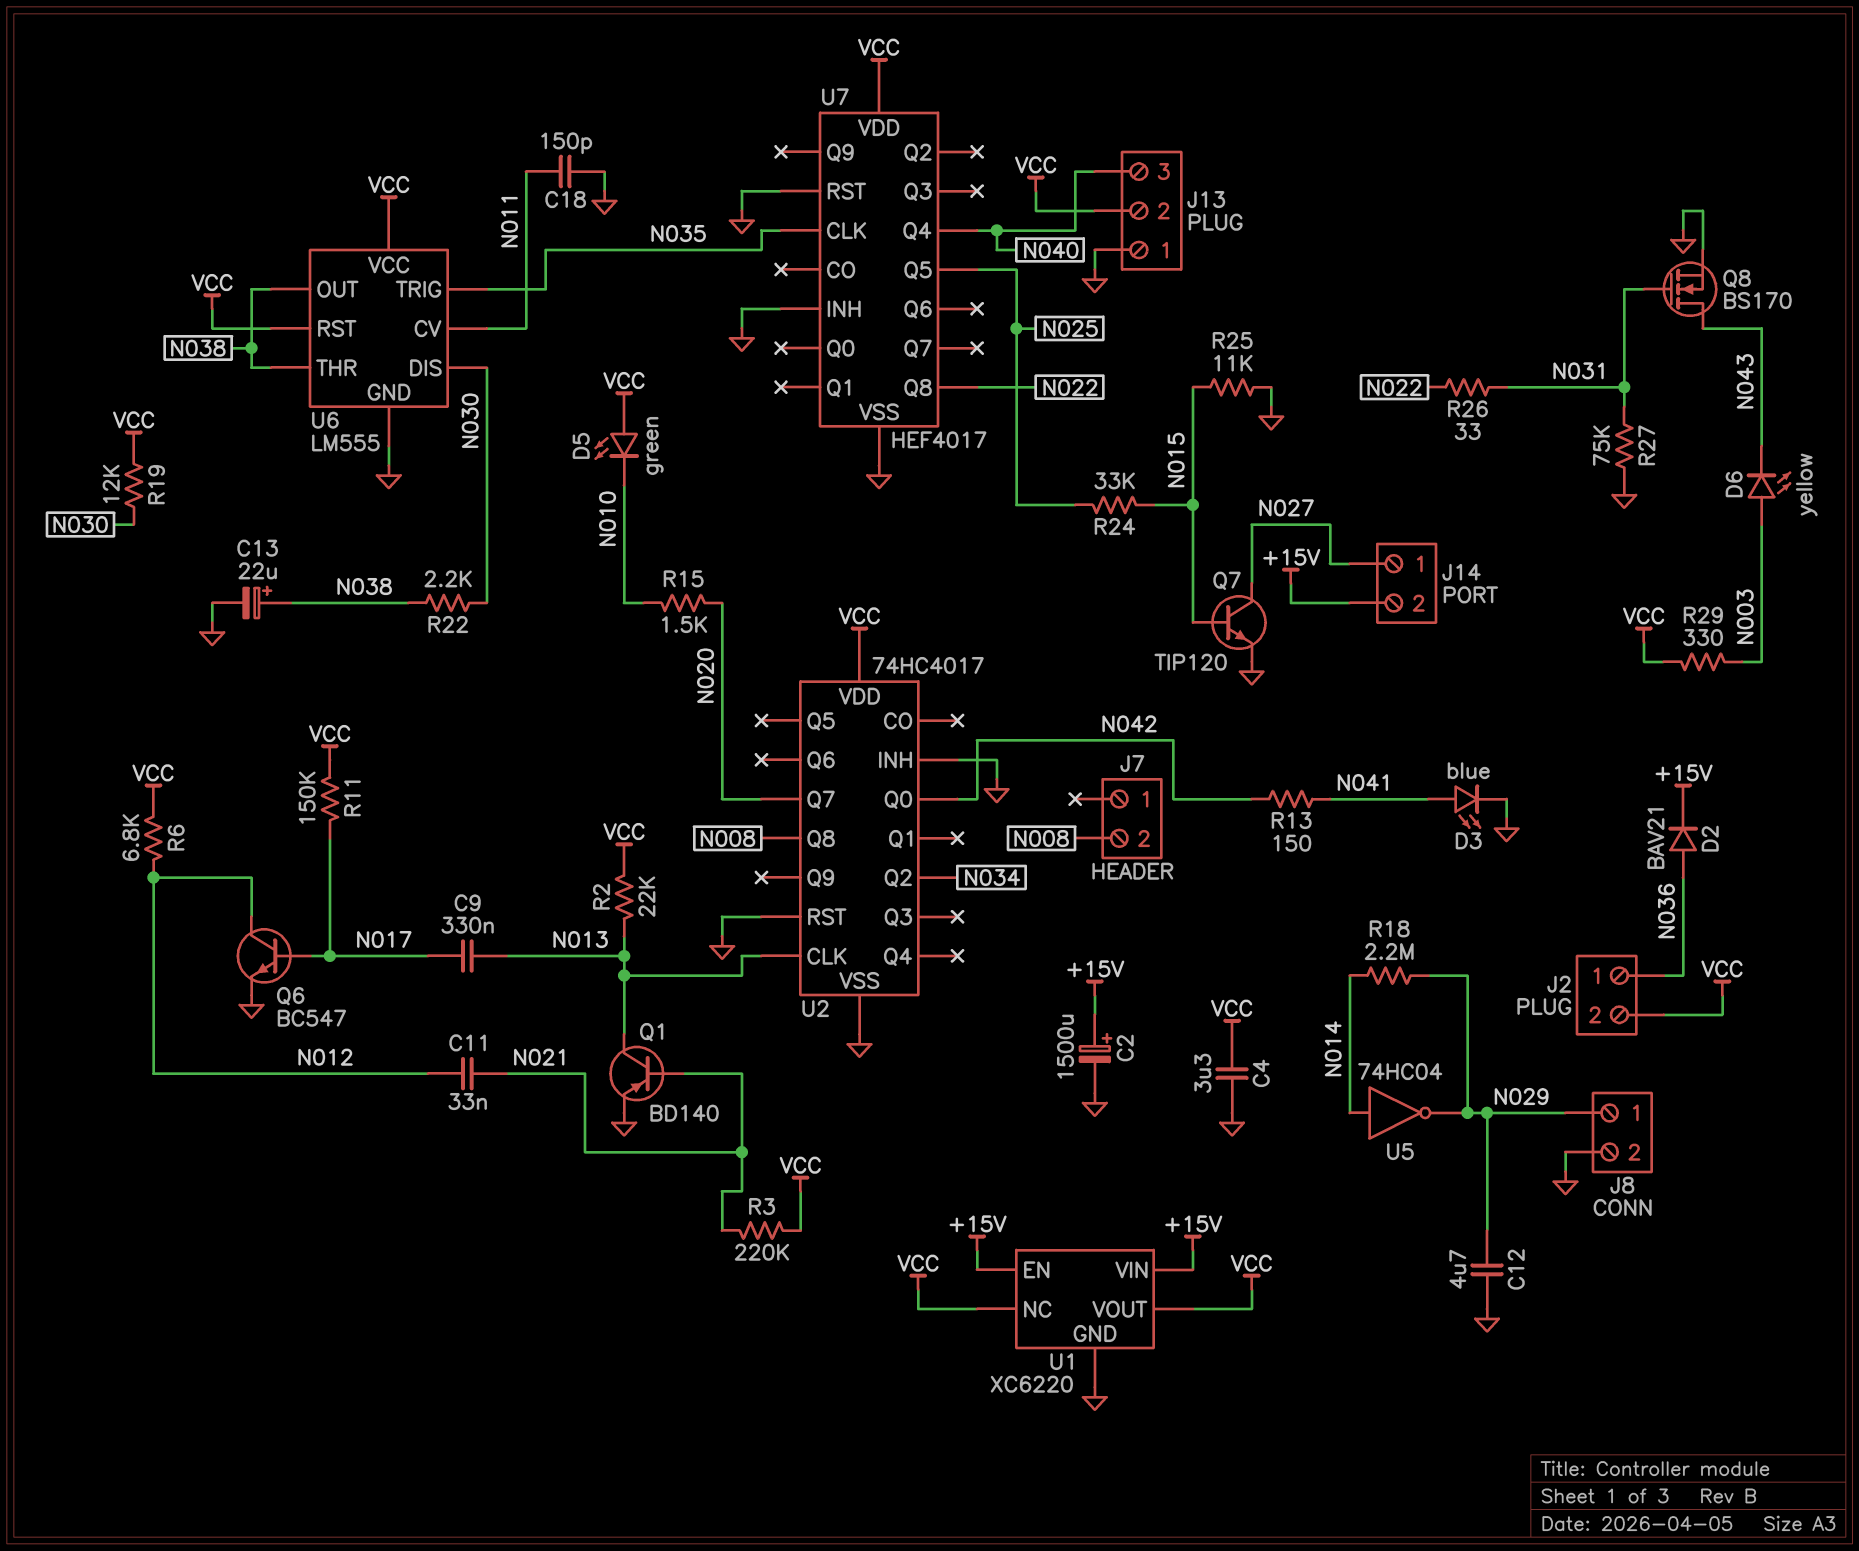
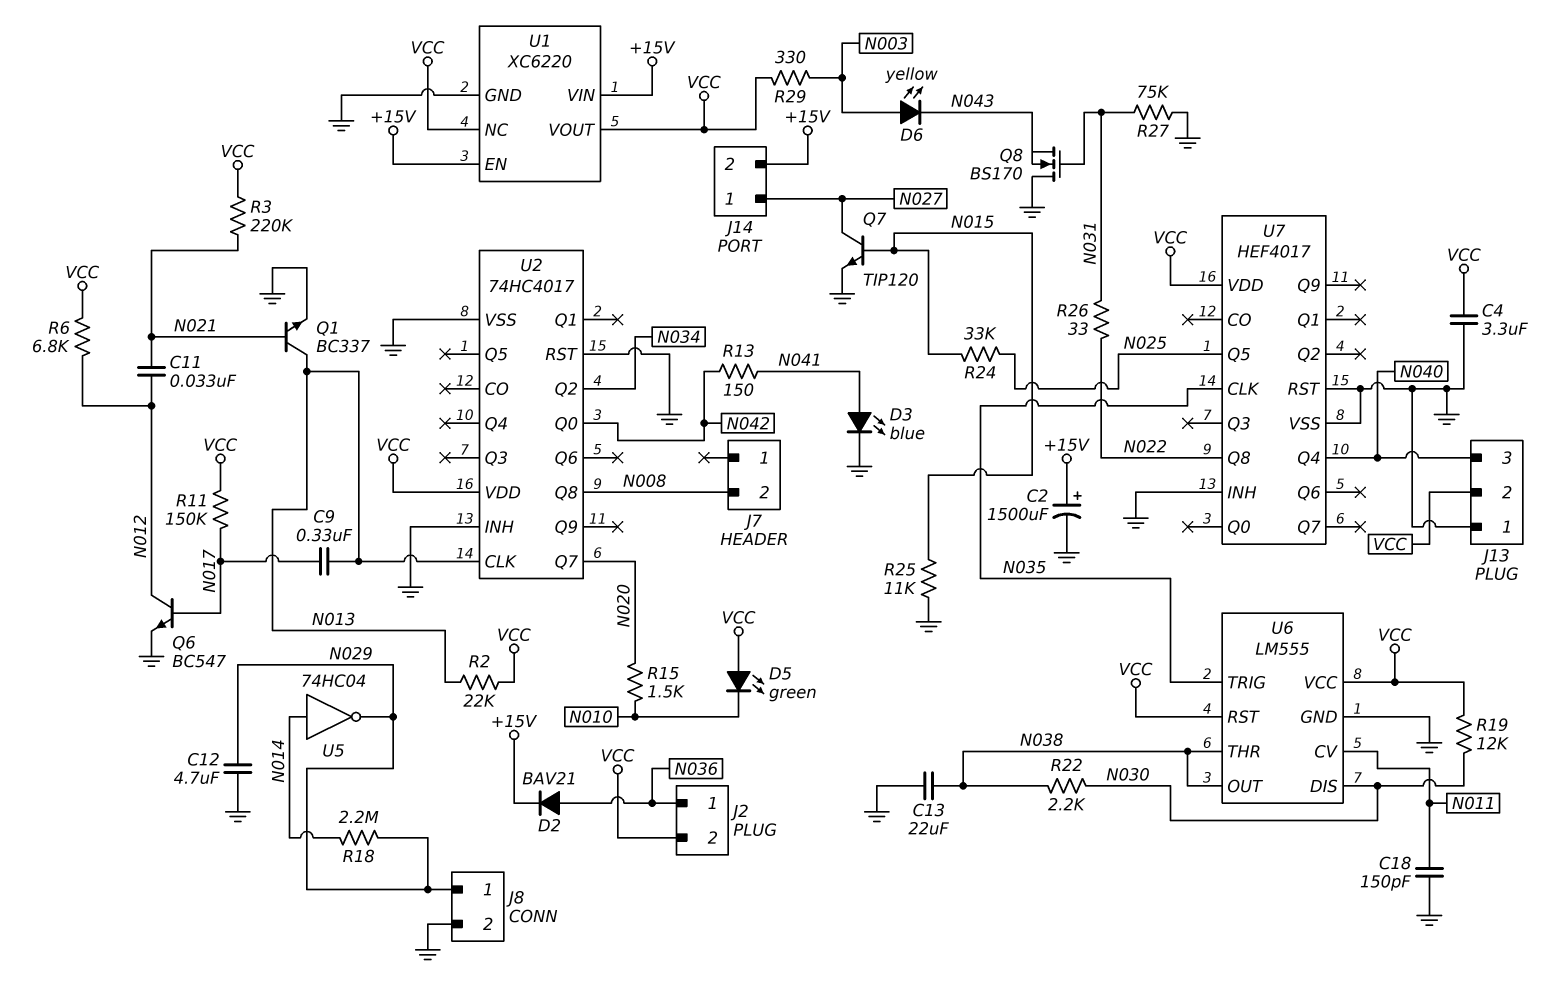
C13: 22uF (plus N038, minus GND) -> 22uF (GND, N038)
Q1: PNP BD140 (B N021, C N013, E GND) -> NPN BC337 (B N021, C N013, E GND)
Q8: NMOS BS170 (G N031, D N043, S GND) -> NMOS BS170 (G N031, D GND, S N043)

